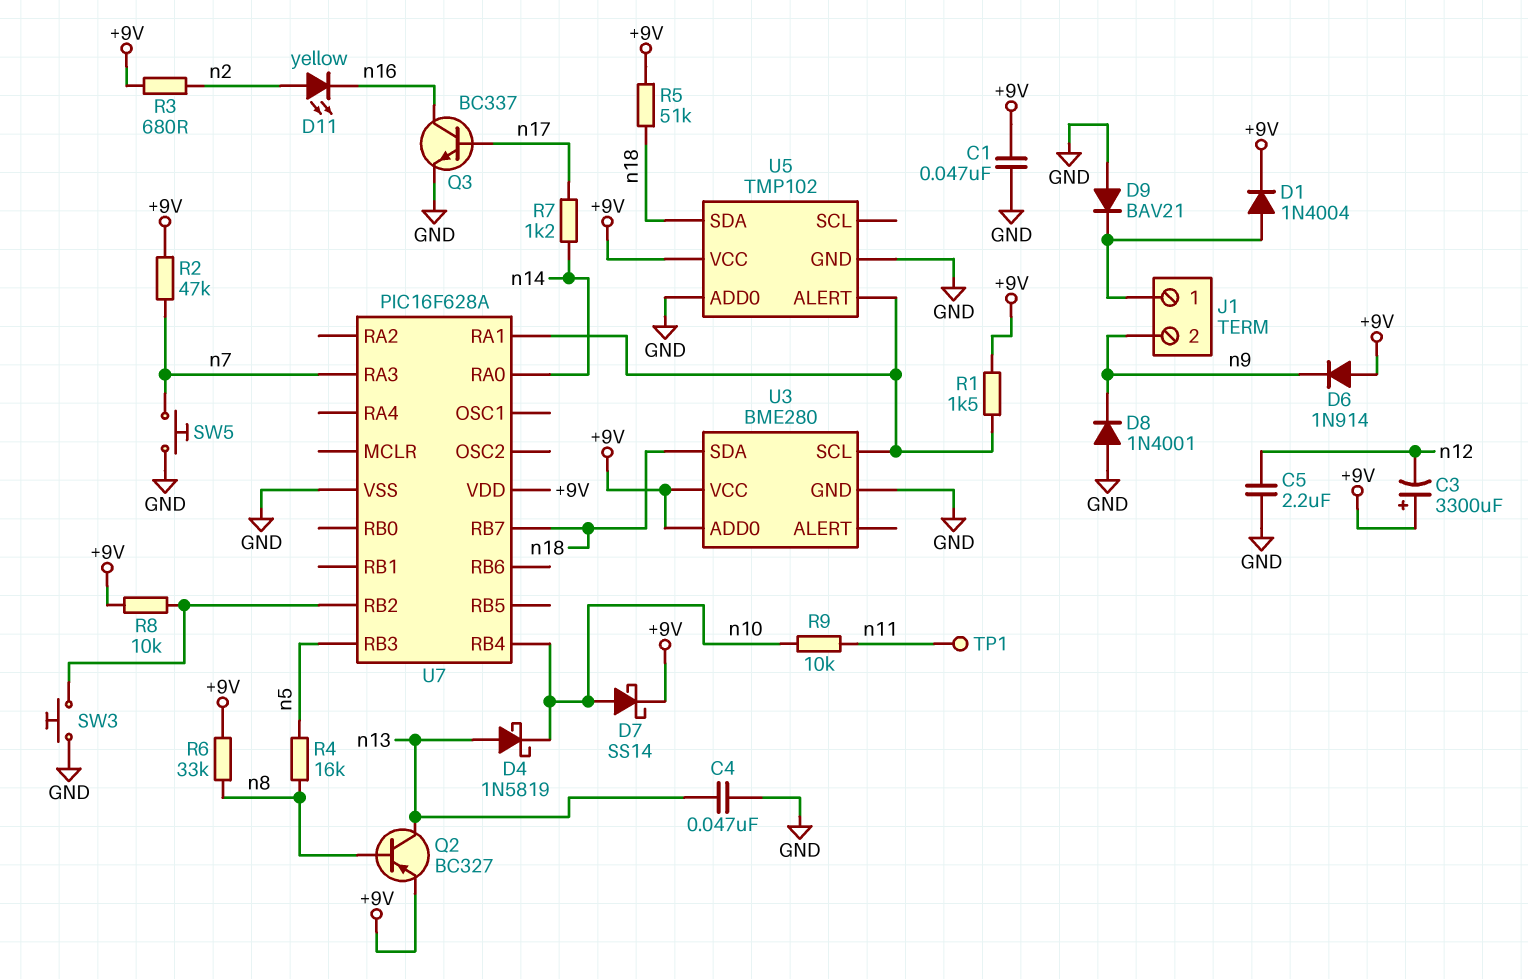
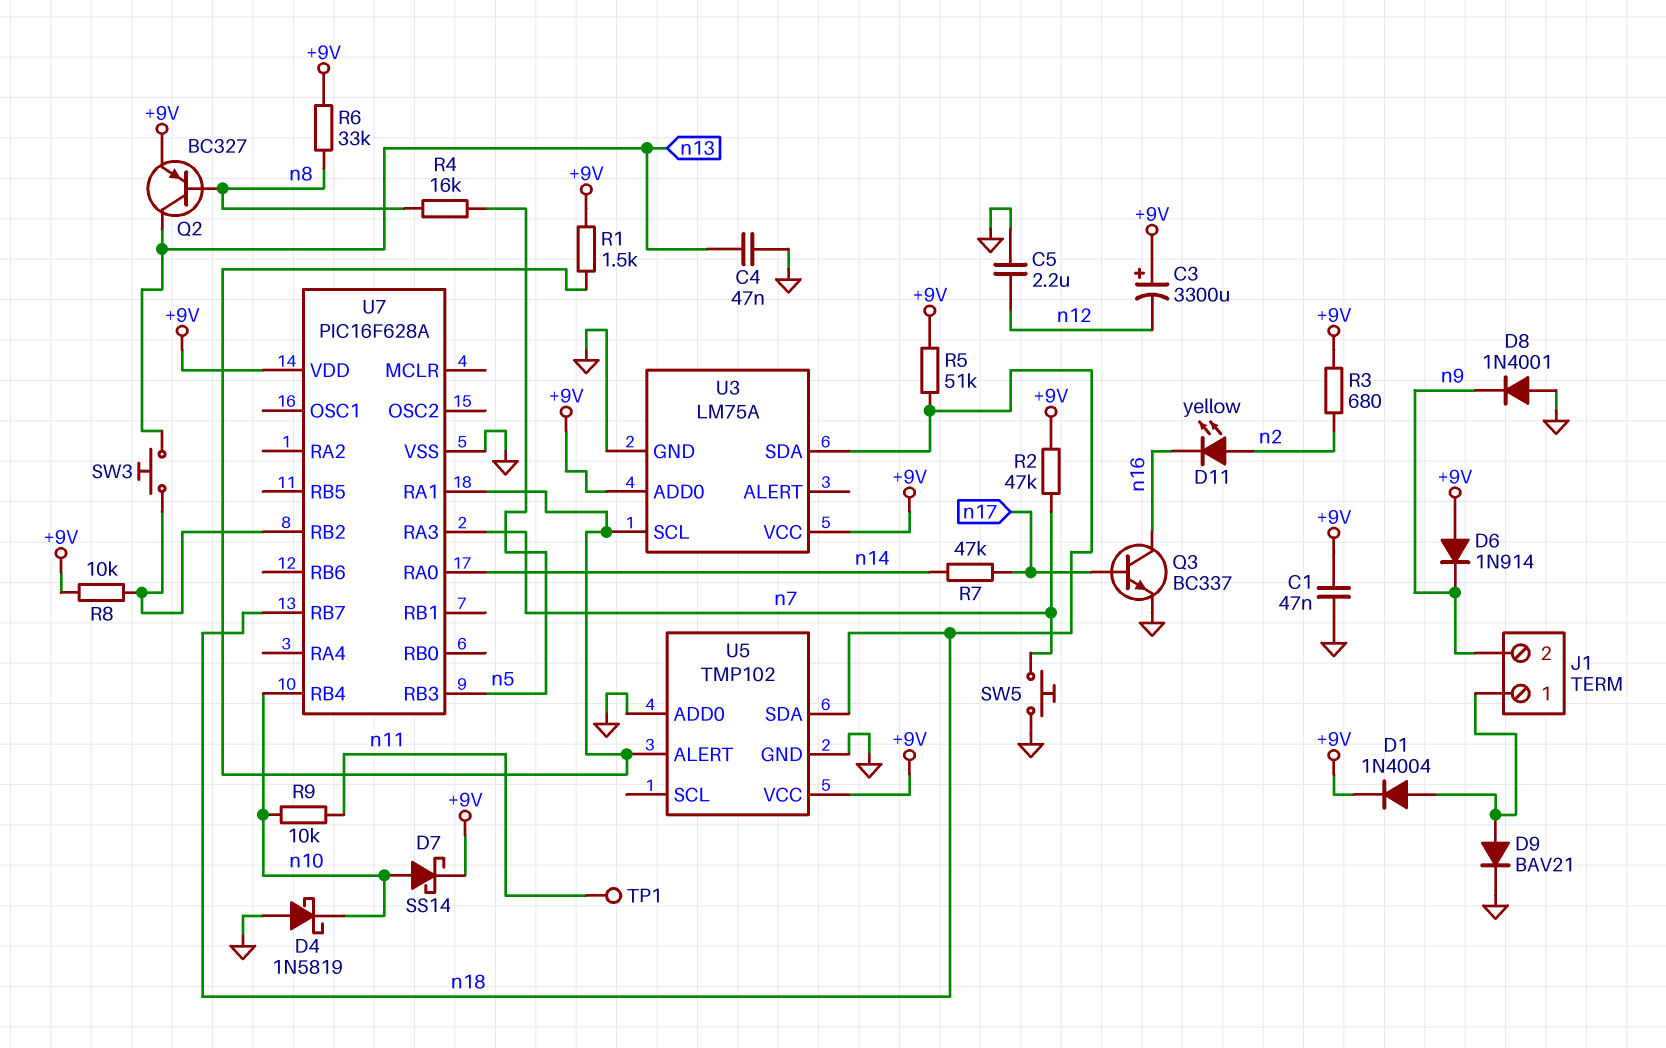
D4: schottky 1N5819 (A n13, K n10) -> schottky 1N5819 (A GND, K n10)
D9: diode BAV21 (A GND, K J1/1) -> diode BAV21 (A J1/1, K GND)
R7: 1.2k (n14, n17) -> 47k (n14, n17)
SW3: button (GND, U7/RB2) -> button (U7/RB2, n13)
U3: BME280 -> LM75A

